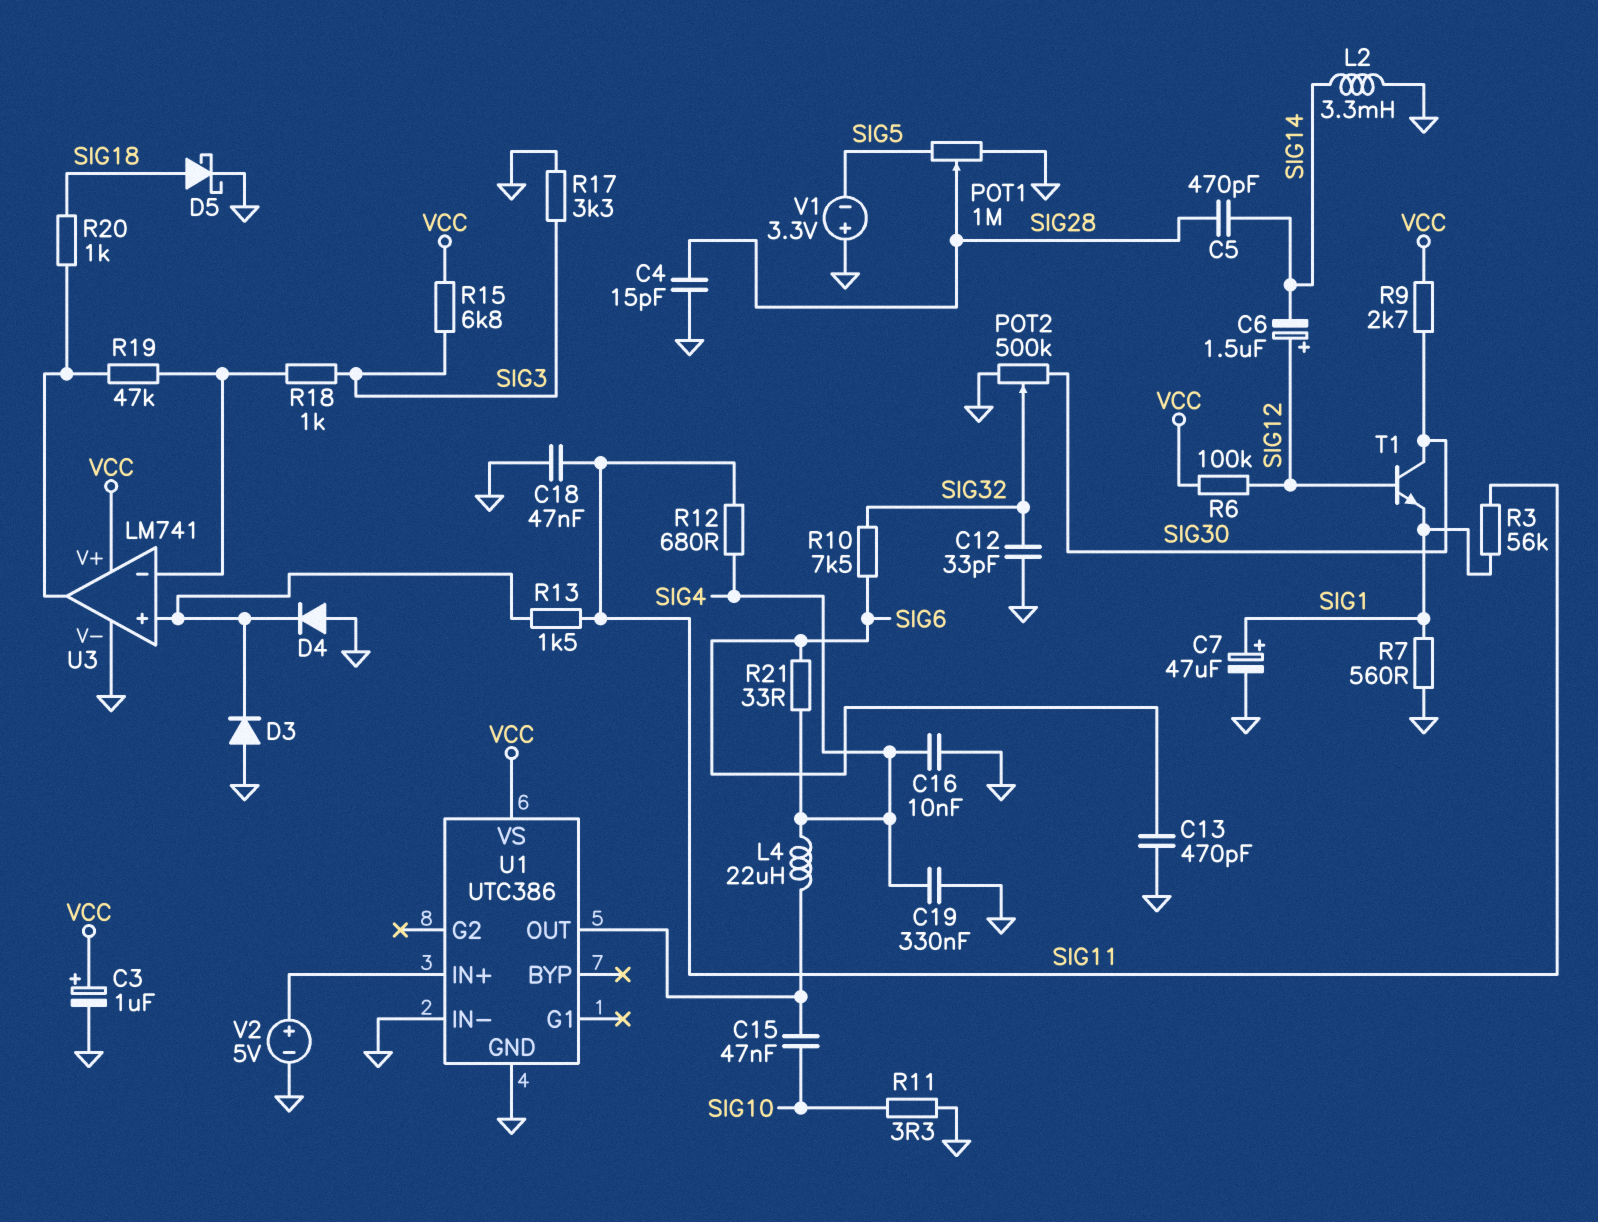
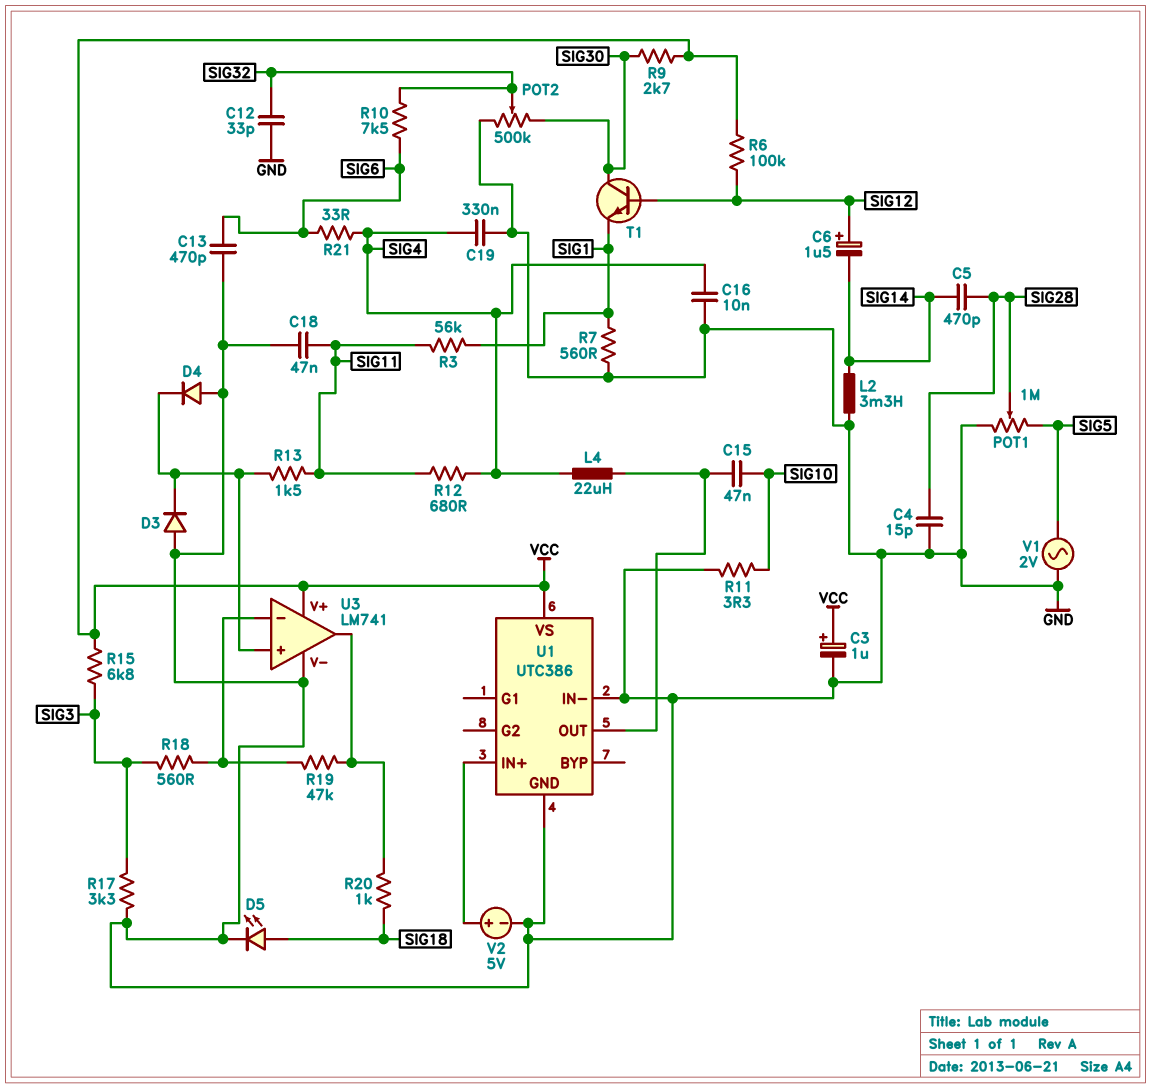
C7: 47uF (plus SIG1, minus GND) -> none
D5: schottky (A SIG18, K GND) -> LED (A SIG18, K GND)
R18: 1k (SIG3, U3/in-) -> 560 (SIG3, U3/in-)
V1: 3.3V (plus GND, minus SIG5) -> AC 2V (GND, SIG5)

